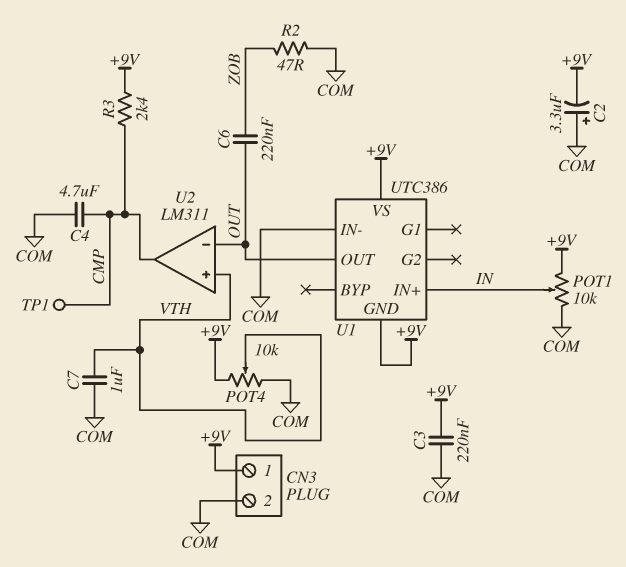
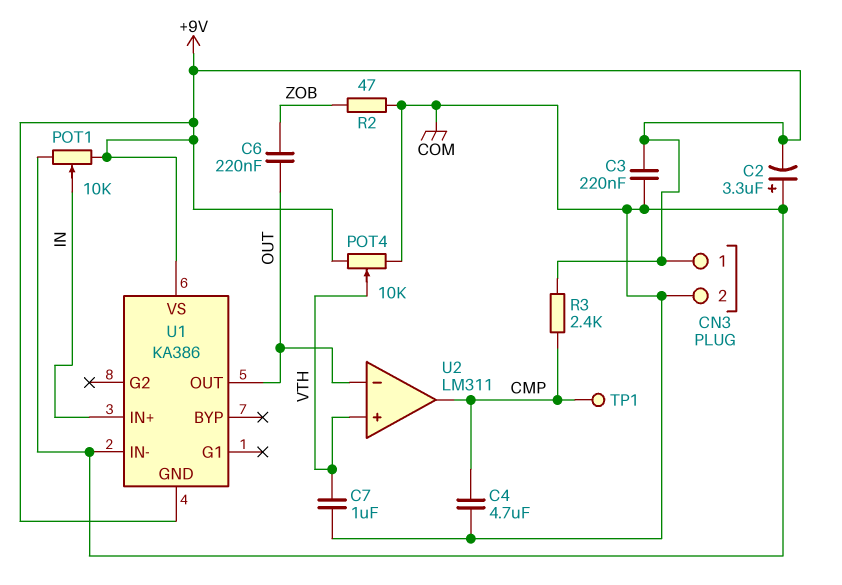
U1: UTC386 -> KA386

